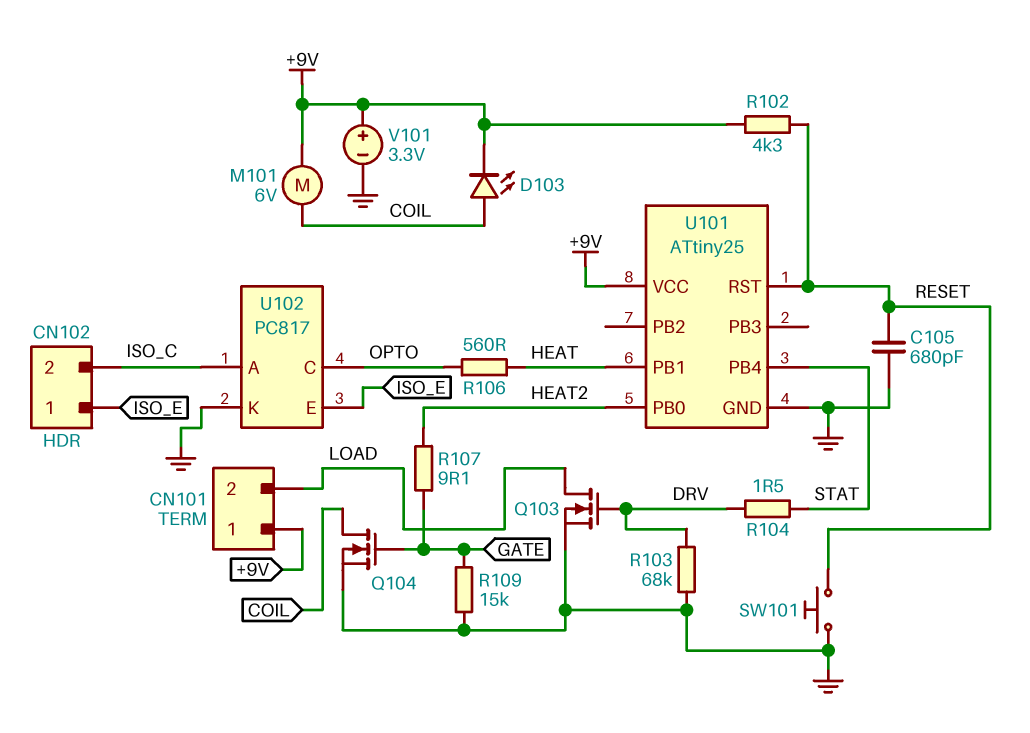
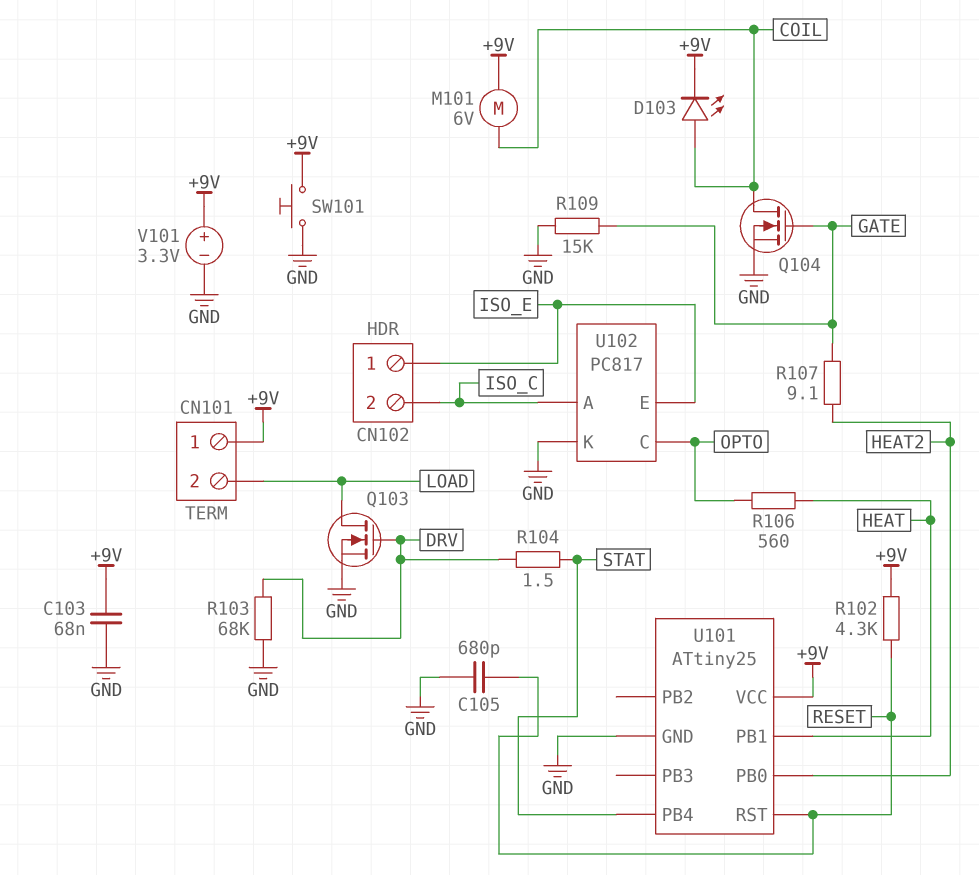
C103: none -> 68nF (+9V, GND)
SW101: button (GND, RESET) -> button (+9V, GND)

